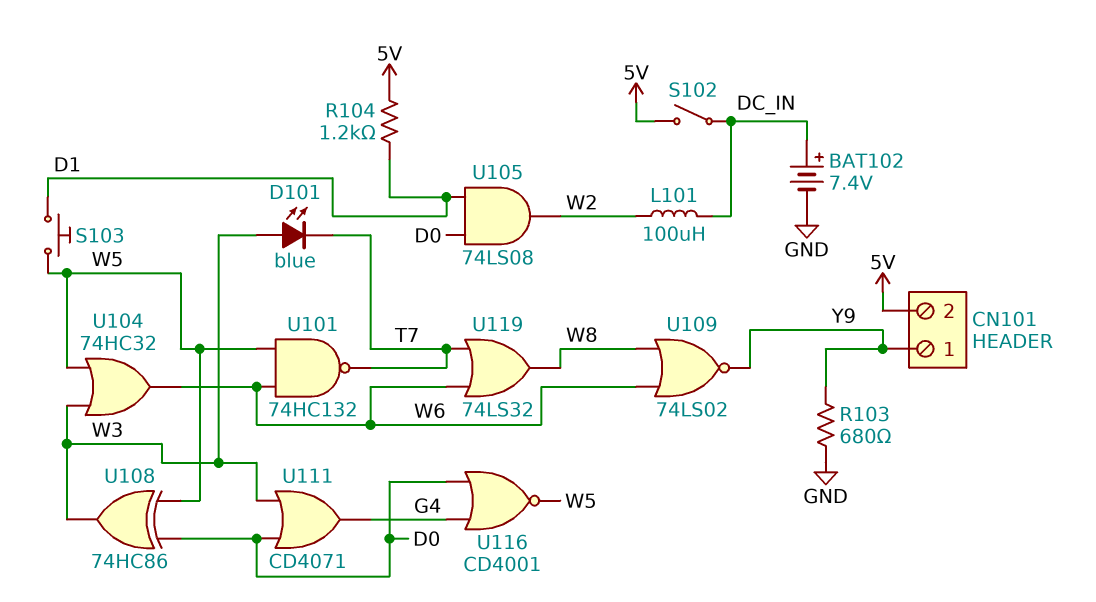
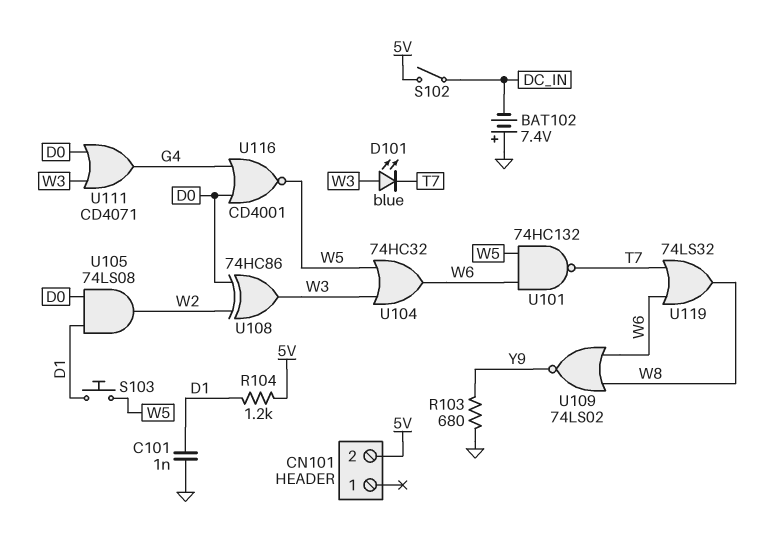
BAT102: 7.4V (plus DC_IN, minus GND) -> 7.4V (plus GND, minus DC_IN)
C101: none -> 1nF (D1, GND)
CN101 pin 1: Y9 -> none
L101: 100uH (DC_IN, W2) -> none
U108: XOR 74HC86 (in D0, in W5, out W3) -> XOR 74HC86 (in D0, in W2, out W3)

